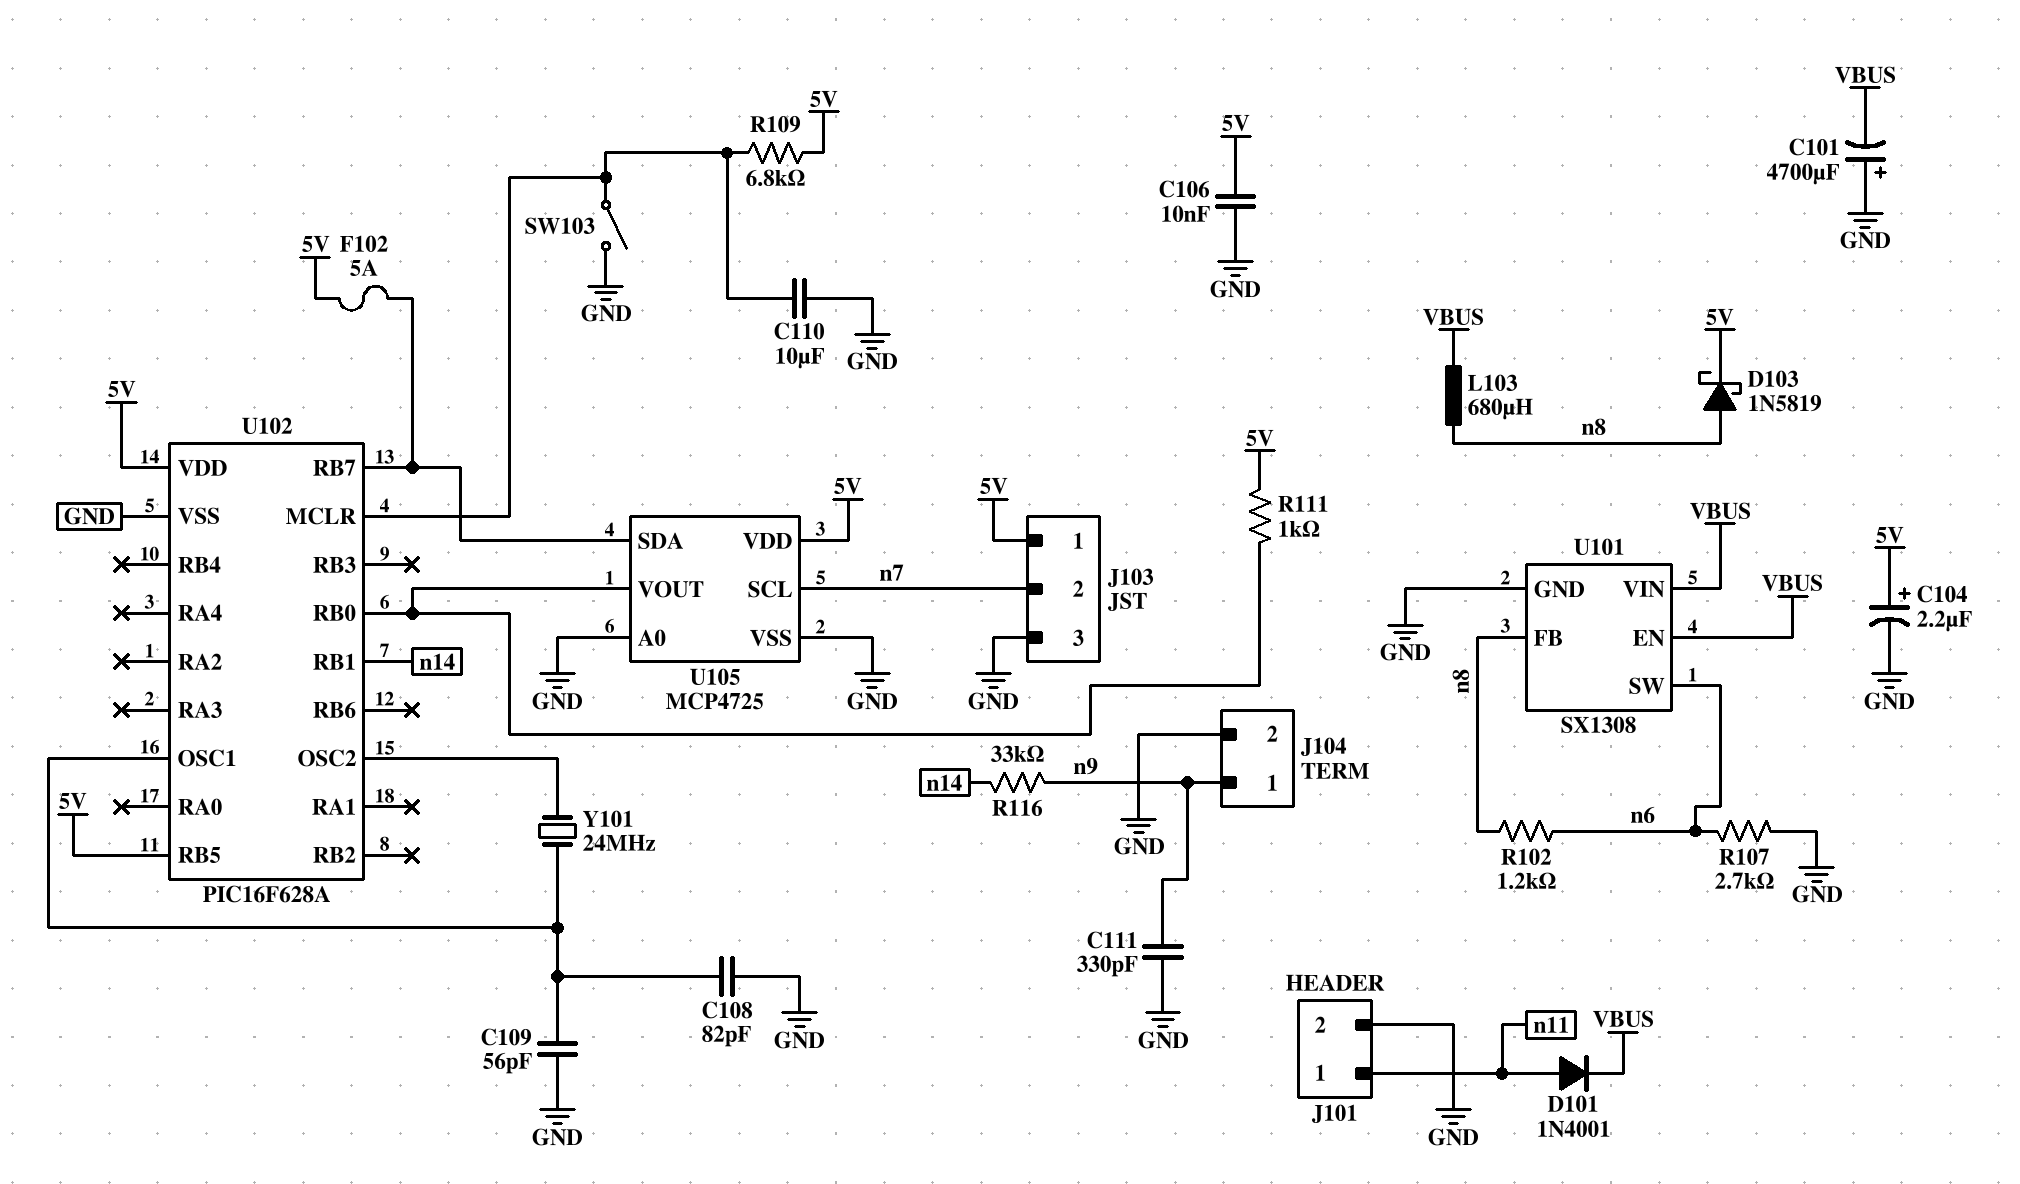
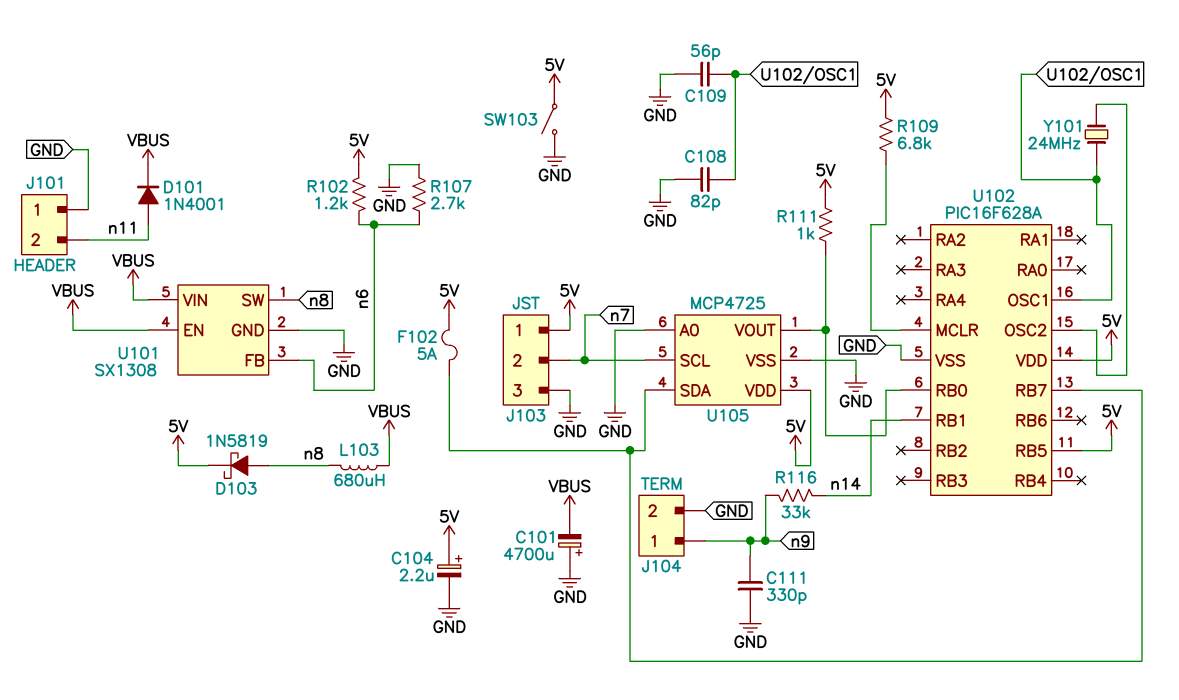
C106: 10nF (5V, GND) -> none
C110: 10uF (GND, U102/MCLR) -> none
J101 pin 1: n11 -> GND
J101 pin 2: GND -> n11
R102: 1.2k (n6, n8) -> 1.2k (5V, n6)
SW103: switch (GND, U102/MCLR) -> switch (5V, GND)
U101 pin FB: n8 -> n6
U101 pin SW: n6 -> n8

